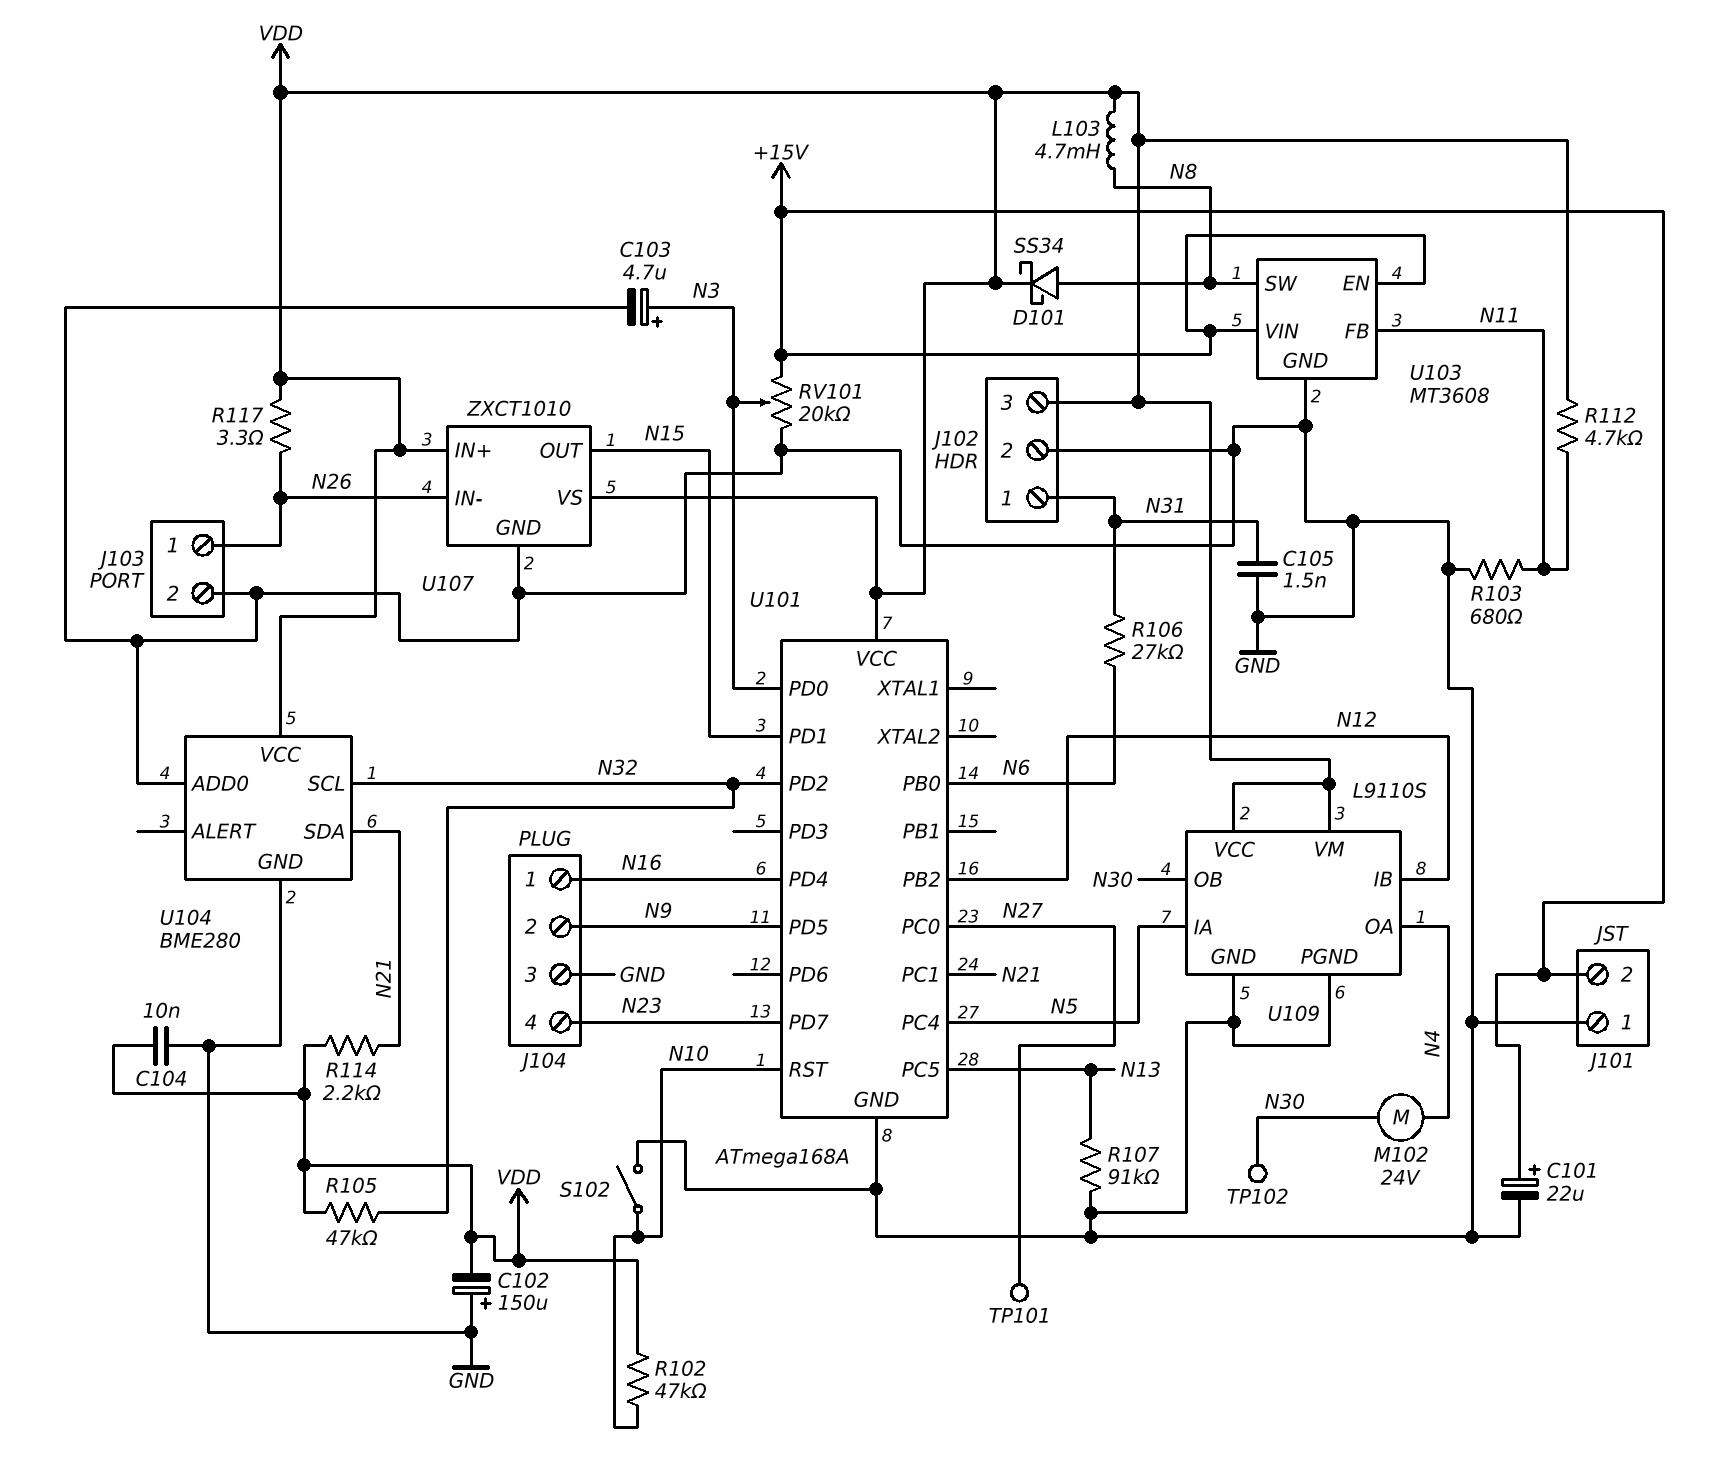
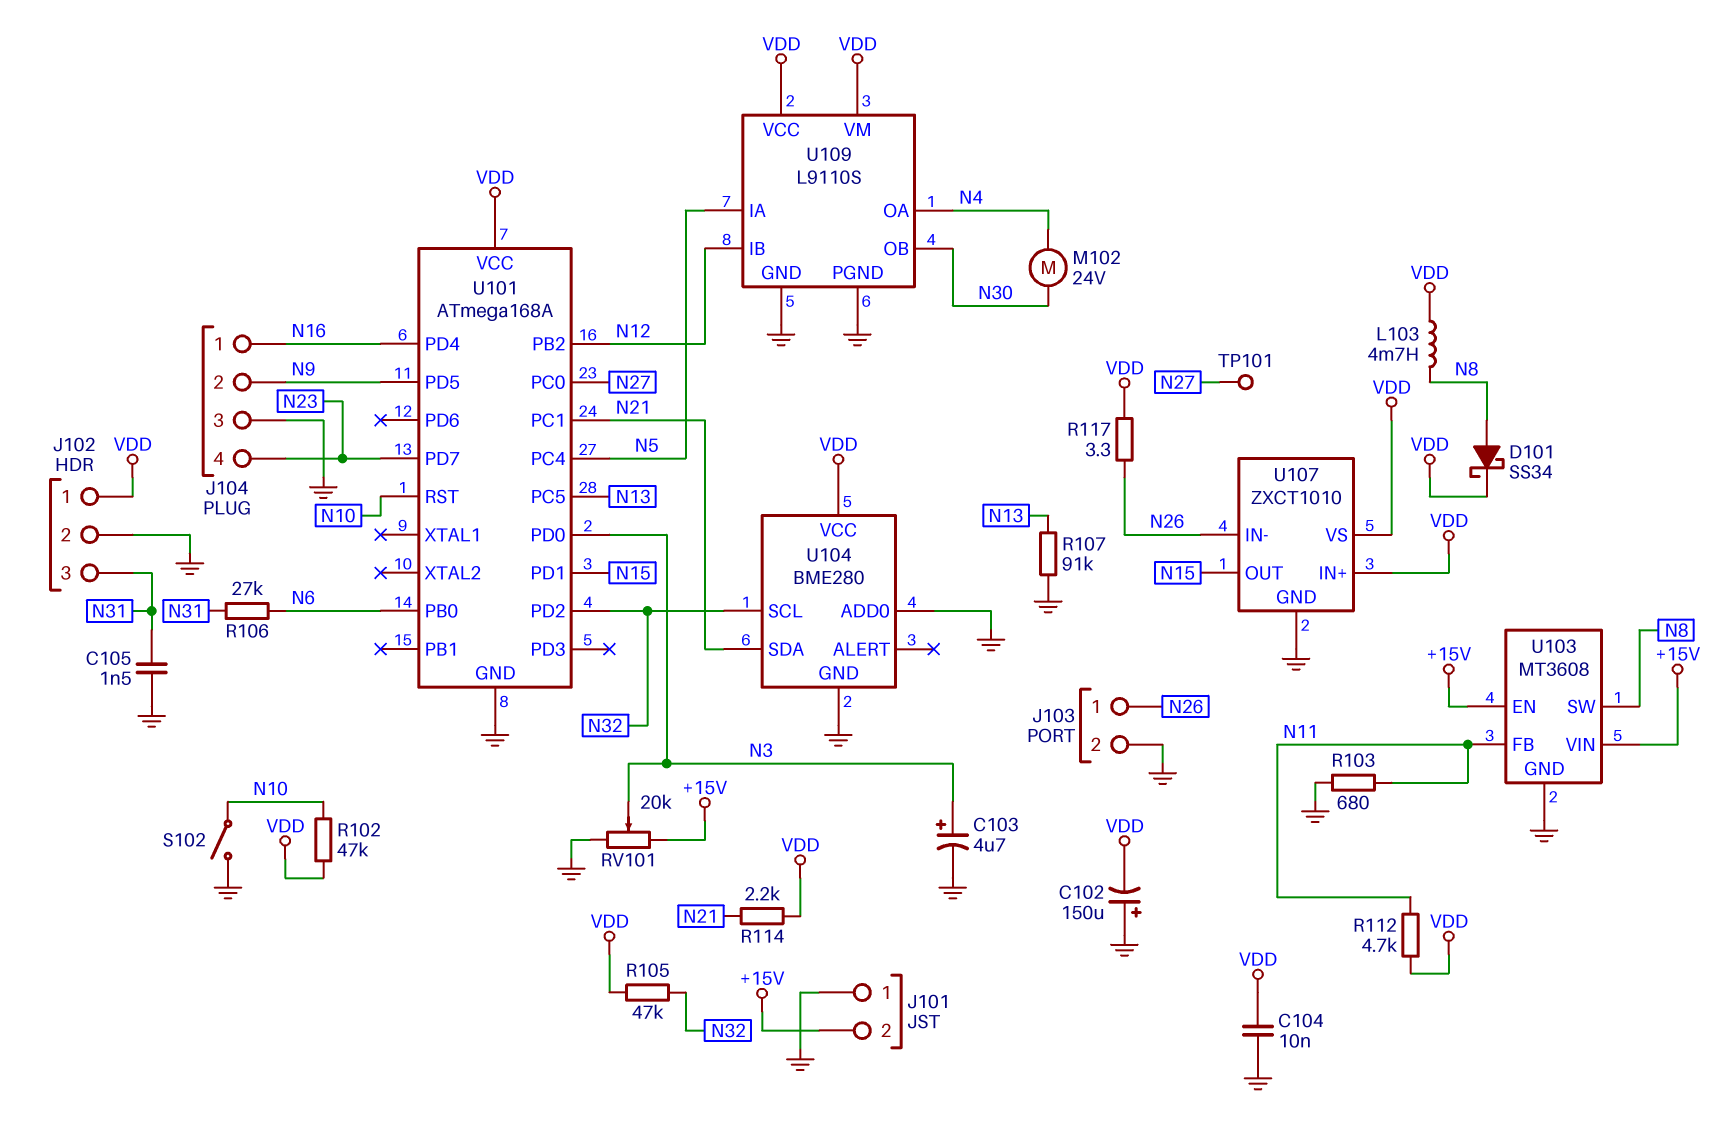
C101: 22uF (plus +15V, minus GND) -> none
J102 pin 1: N31 -> VDD
J102 pin 3: VDD -> N31
TP102: test point (N30) -> none

